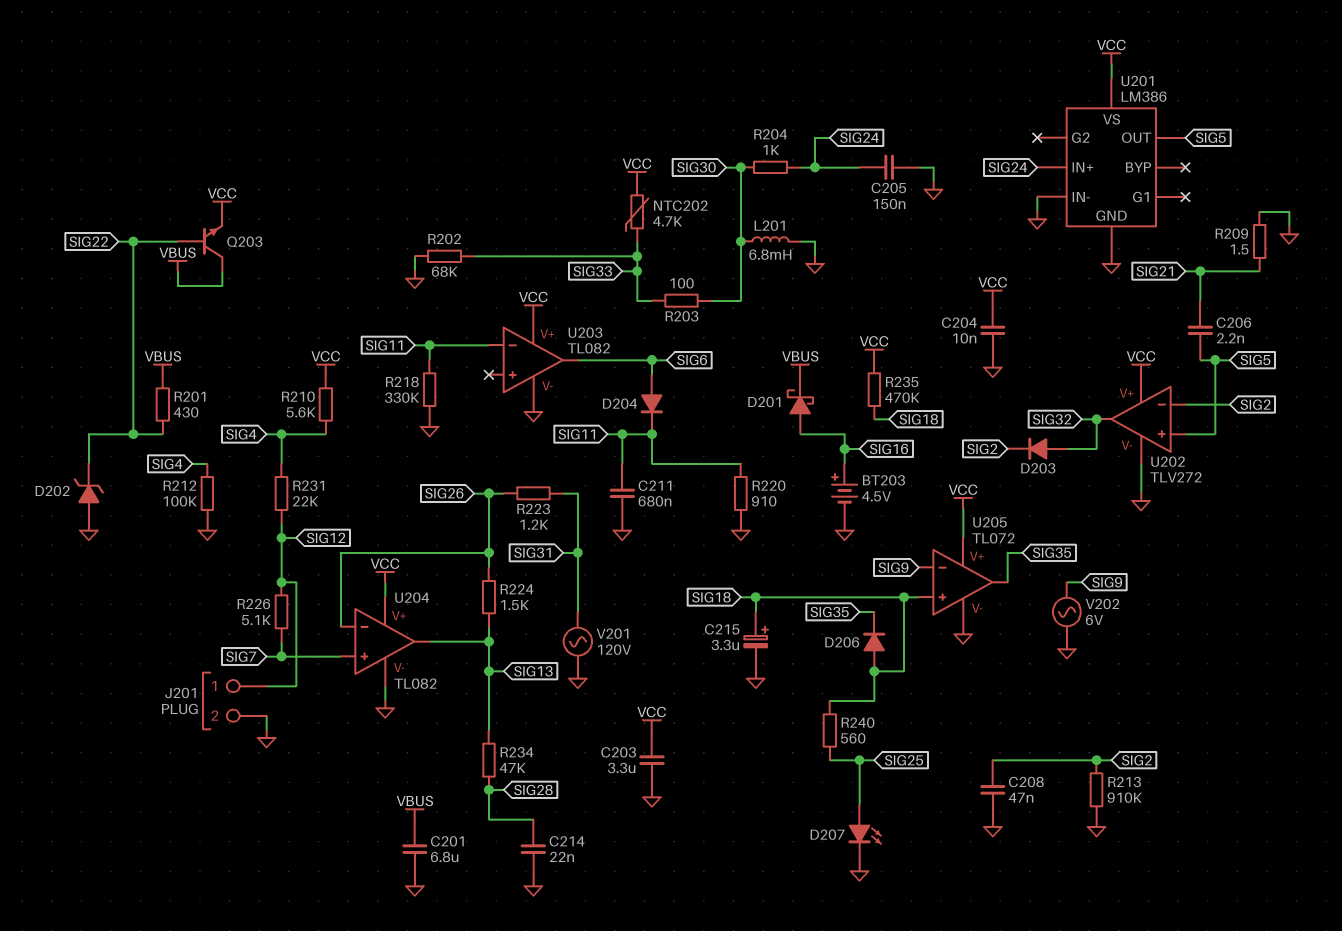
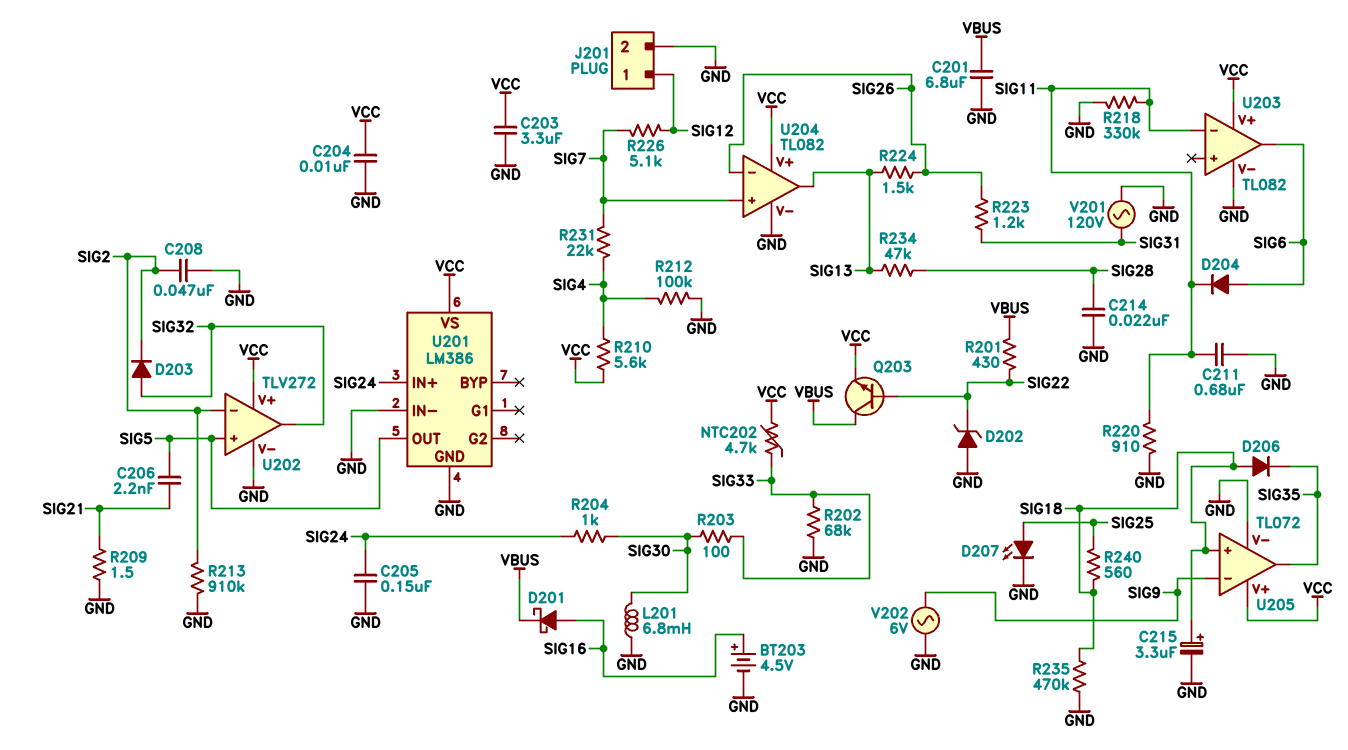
R231: 22k (SIG4, SIG12) -> 22k (SIG4, SIG7)
R235: 470k (SIG18, VCC) -> 470k (GND, SIG18)

